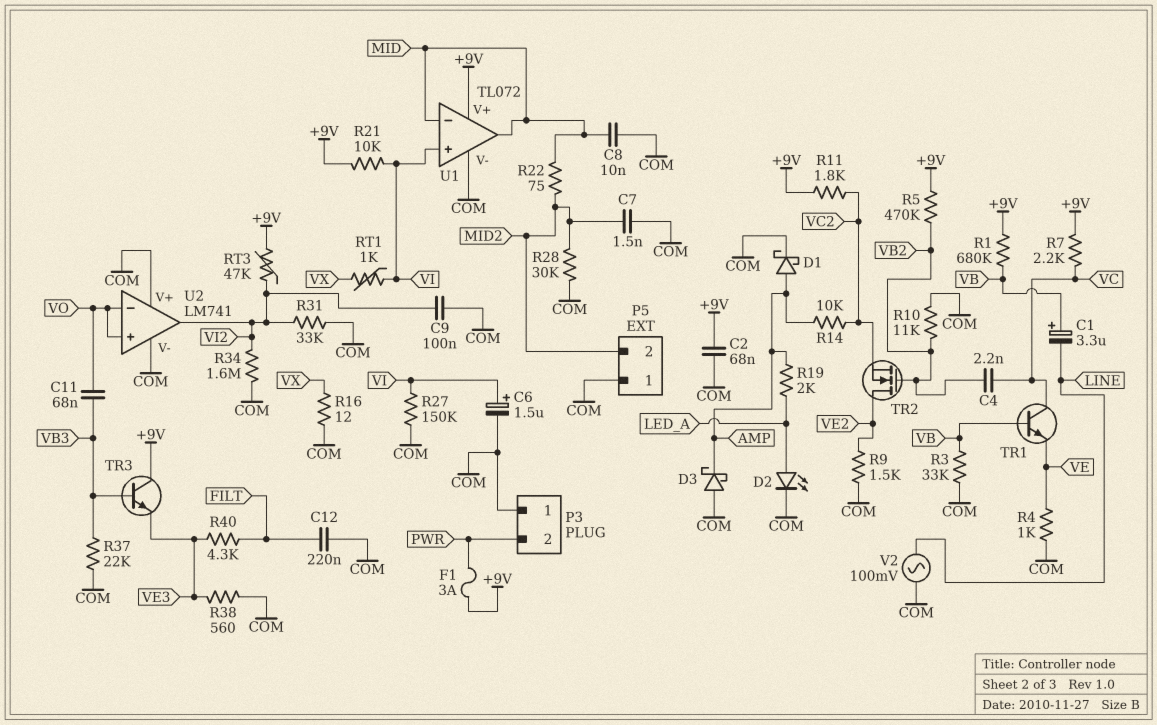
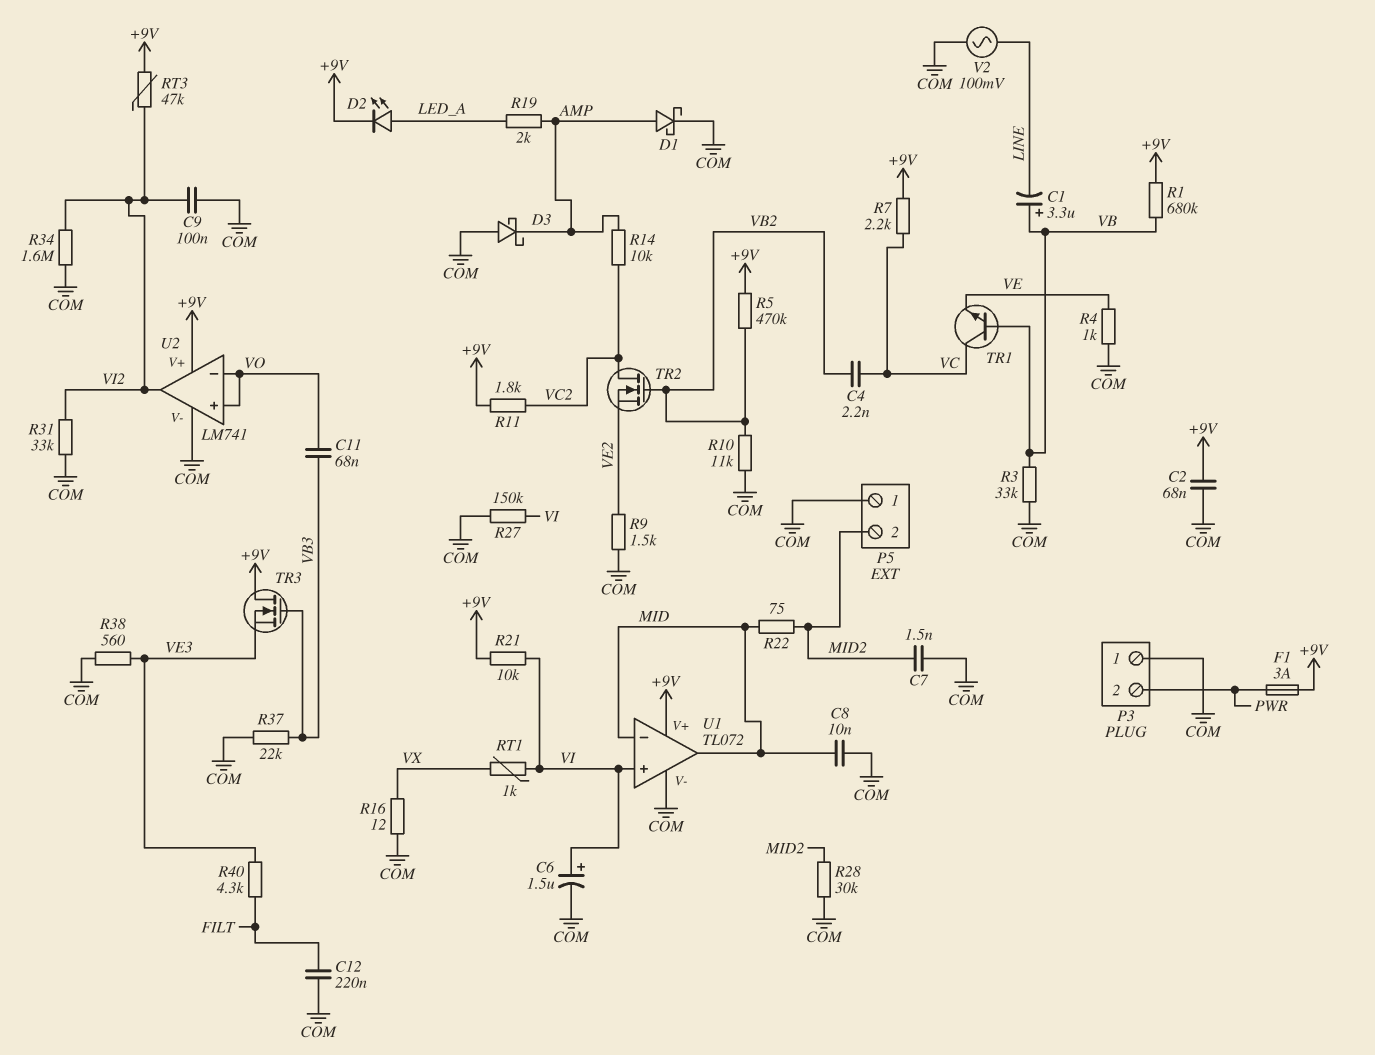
D2: LED (A LED_A, K COM) -> LED (A LED_A, K +9V)
TR2: NMOS (G VB2, D VE2, S VC2) -> NMOS (G VB2, D VC2, S VE2)
TR3: NPN (B VB3, C +9V, E VE3) -> NMOS (G VB3, D +9V, S VE3)
U2 pin V+: COM -> +9V

